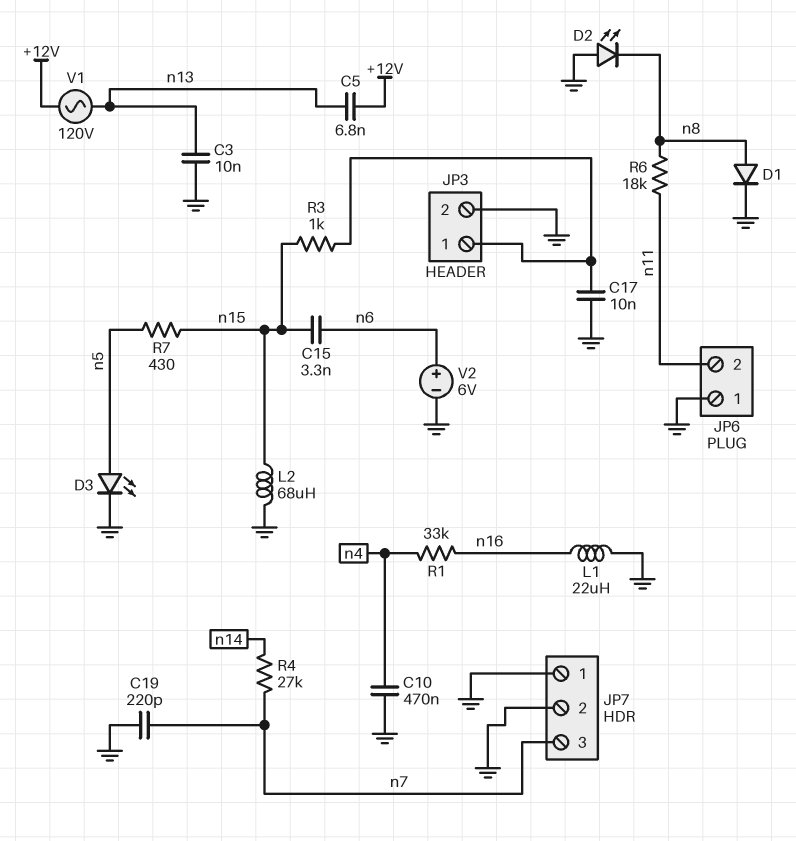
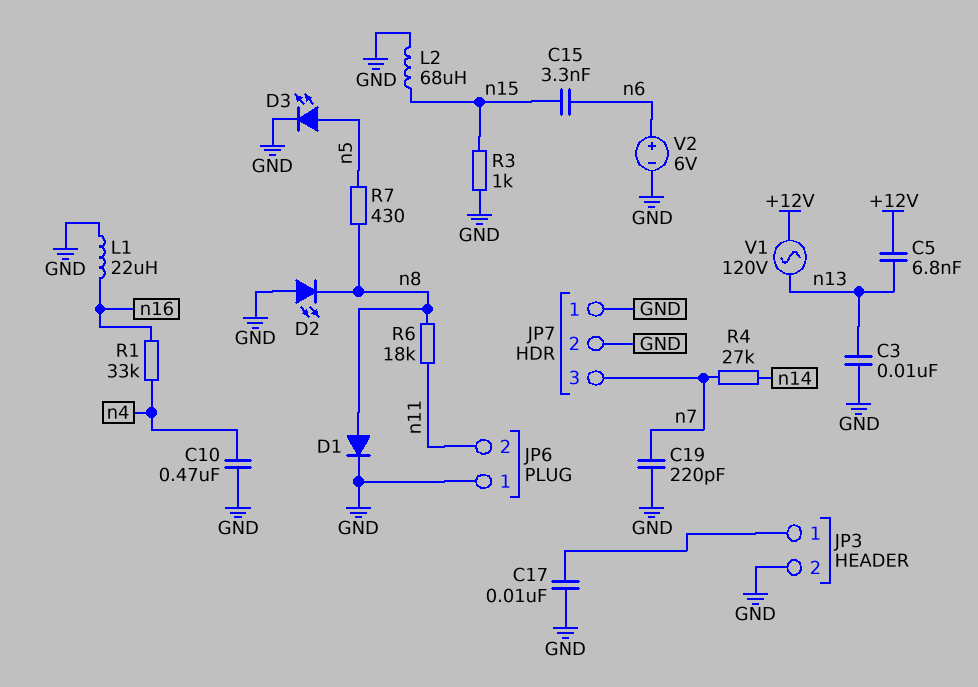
R3: 1k (JP3/1, n15) -> 1k (GND, n15)
R7: 430 (n5, n15) -> 430 (n5, n8)

